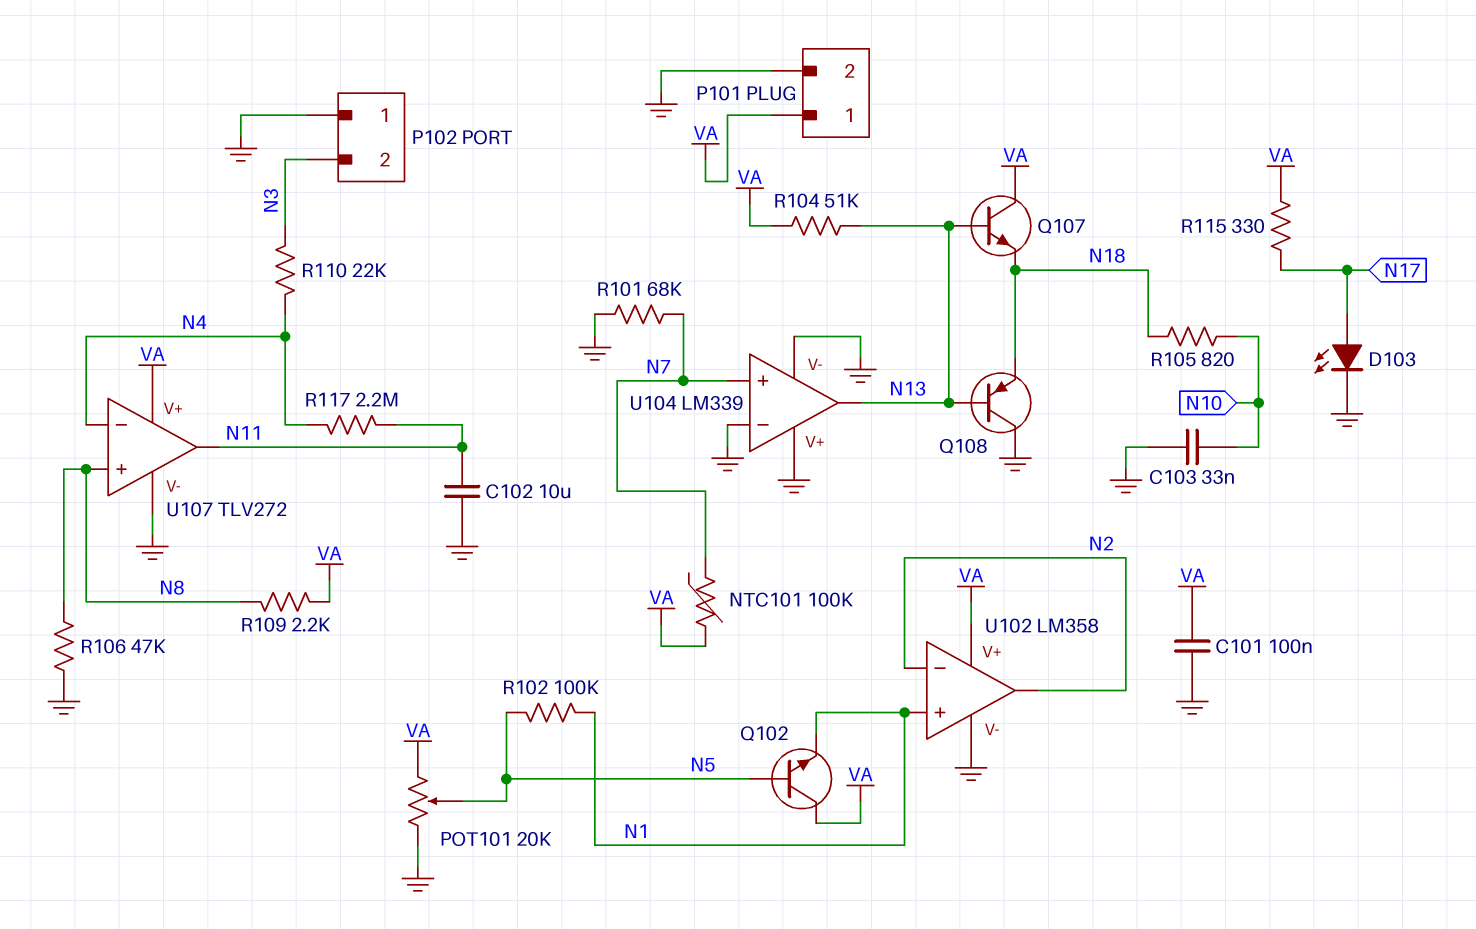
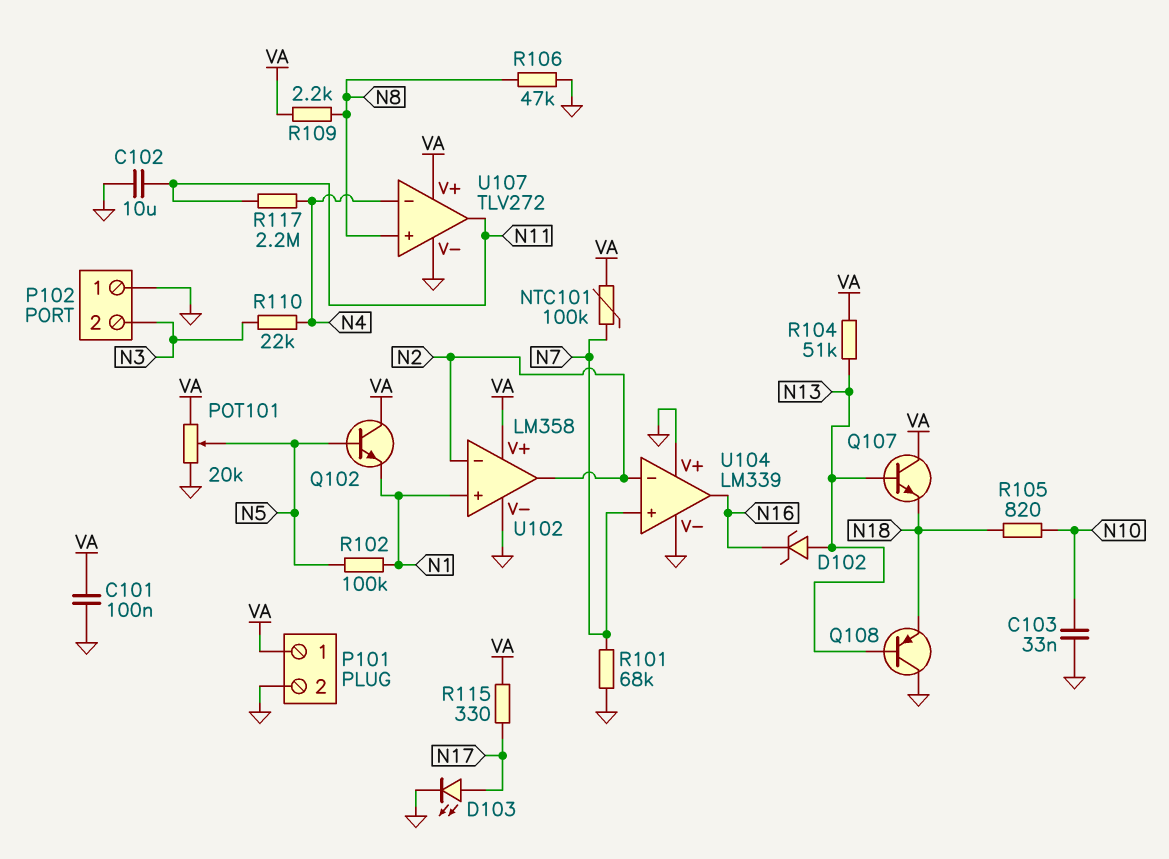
D102: none -> zener (A N13, K N16)
U104 pin in-: GND -> N2
U104 pin out: N13 -> N16

